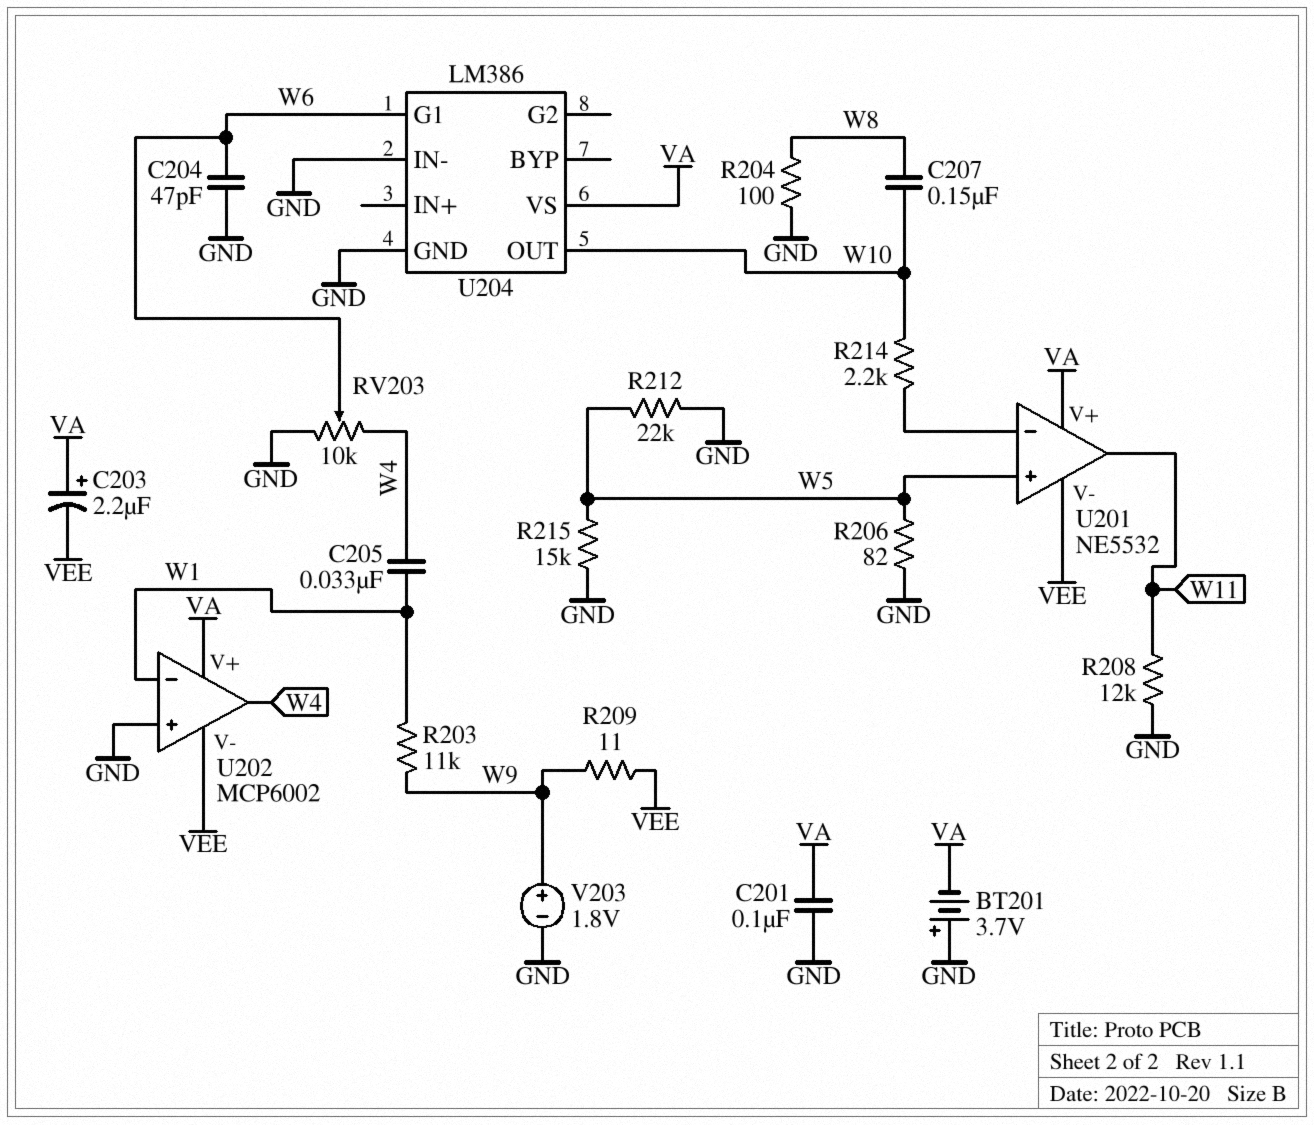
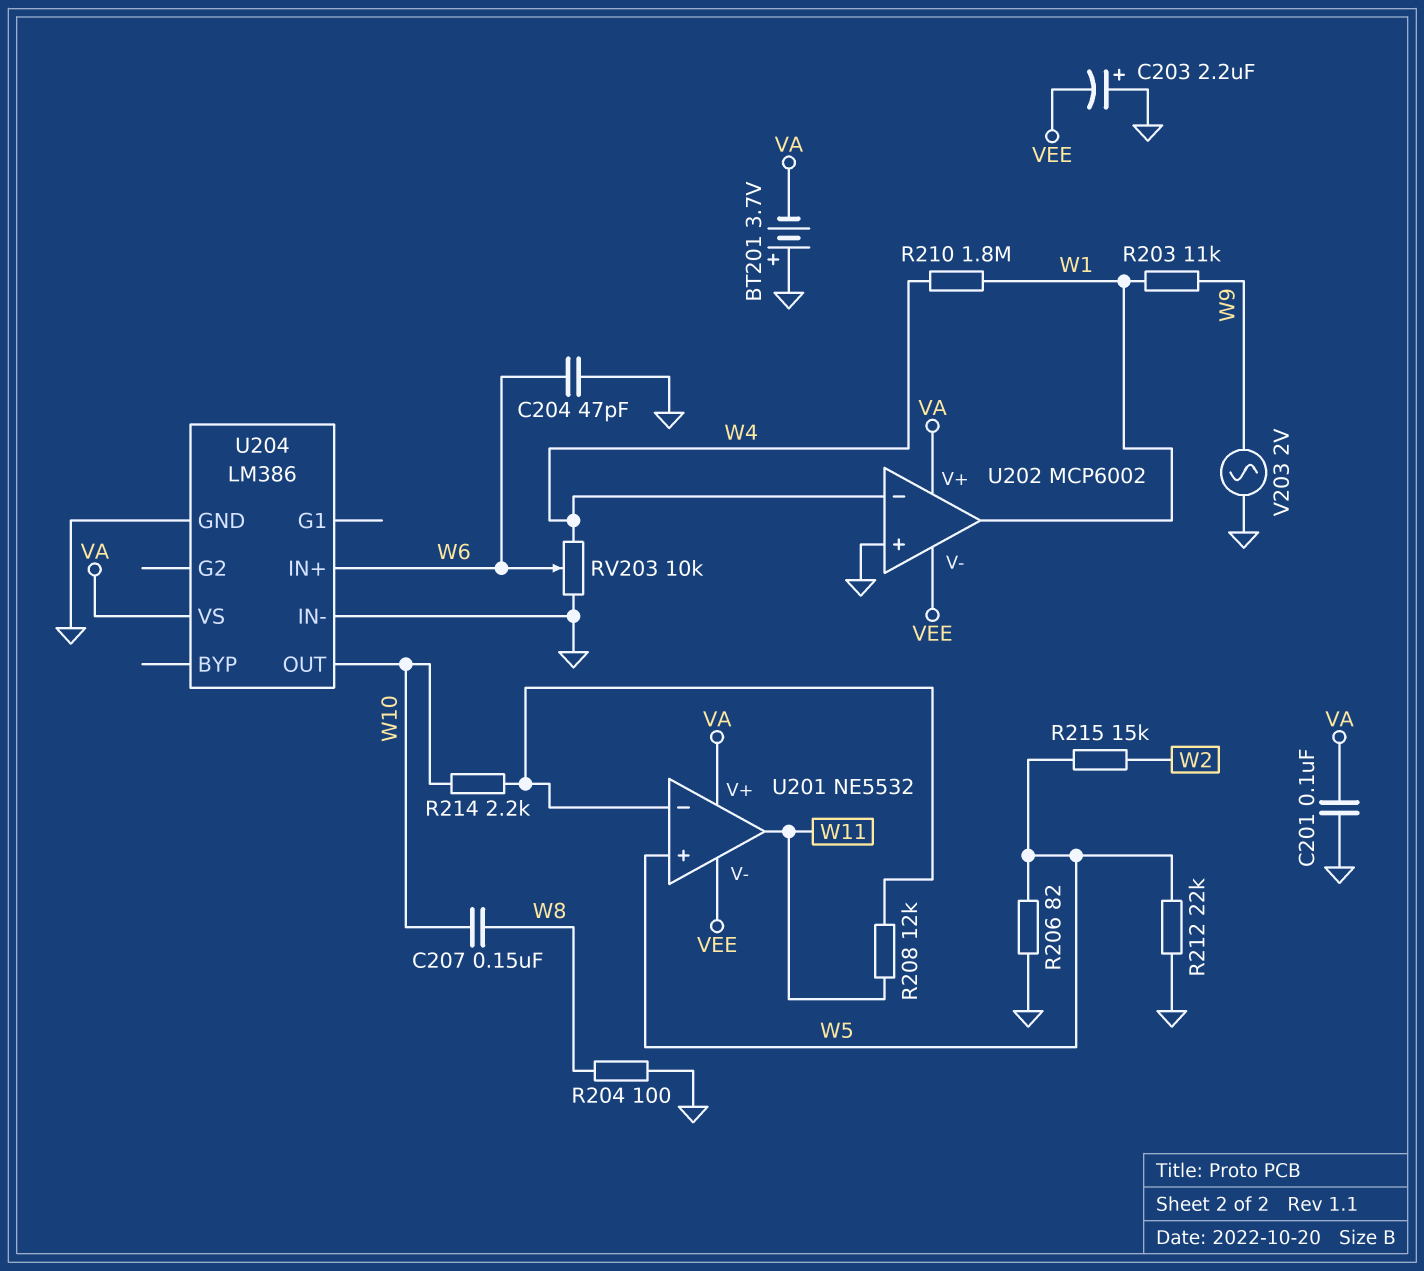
C203: 2.2uF (plus VA, minus VEE) -> 2.2uF (plus GND, minus VEE)
C205: 33nF (W1, W4) -> none
R208: 12k (GND, W11) -> 12k (U201/in-, W11)
R209: 11 (VEE, W9) -> none
R210: none -> 1.8M (W1, W4)
R215: 15k (GND, W5) -> 15k (W2, W5)
U202 pin in-: W1 -> W4
U202 pin out: W4 -> W1
U204 pin G1: W6 -> none
U204 pin IN+: none -> W6
V203: 1.8V (plus W9, minus GND) -> AC 2V (GND, W9)

